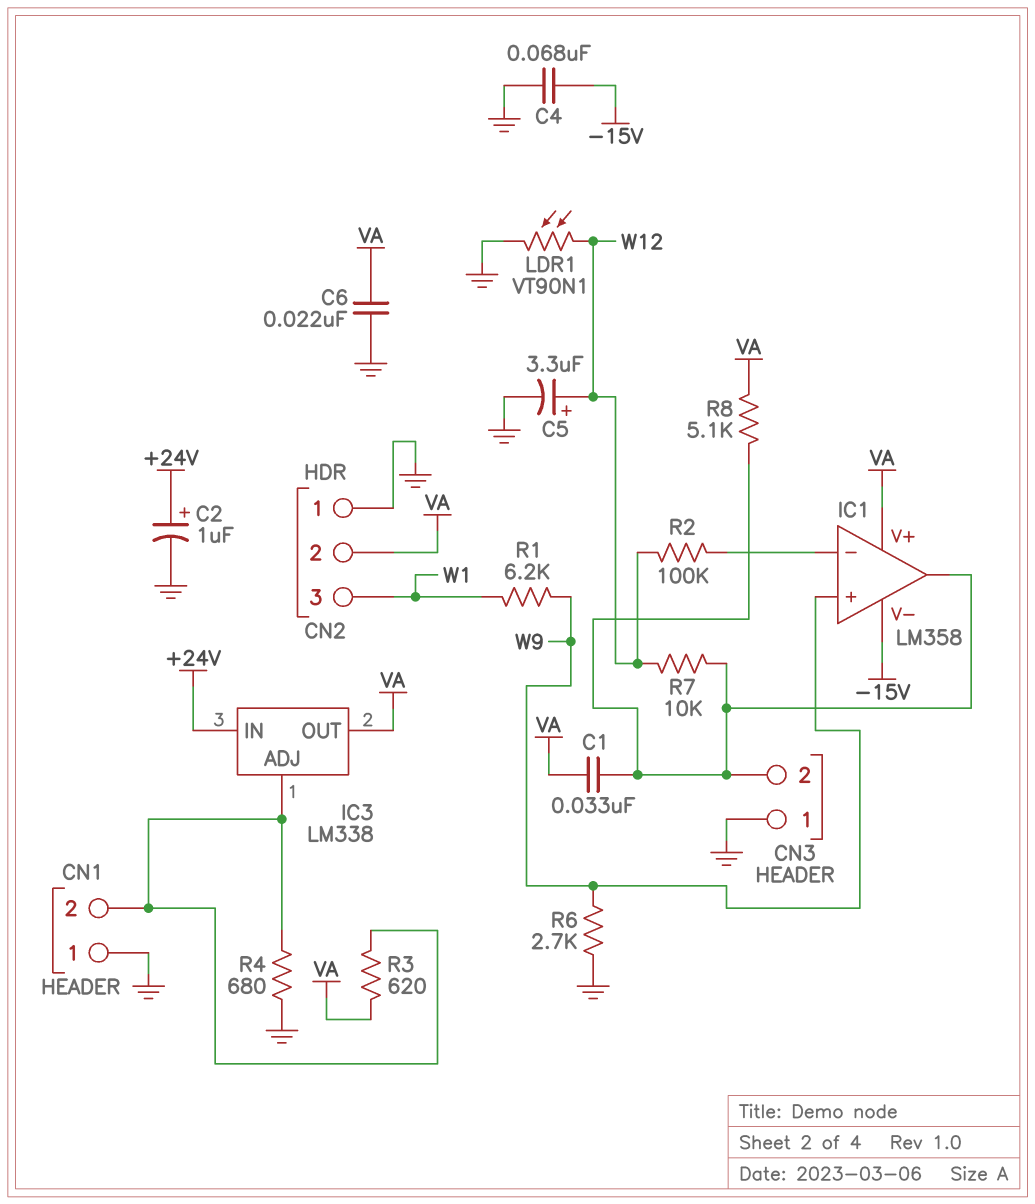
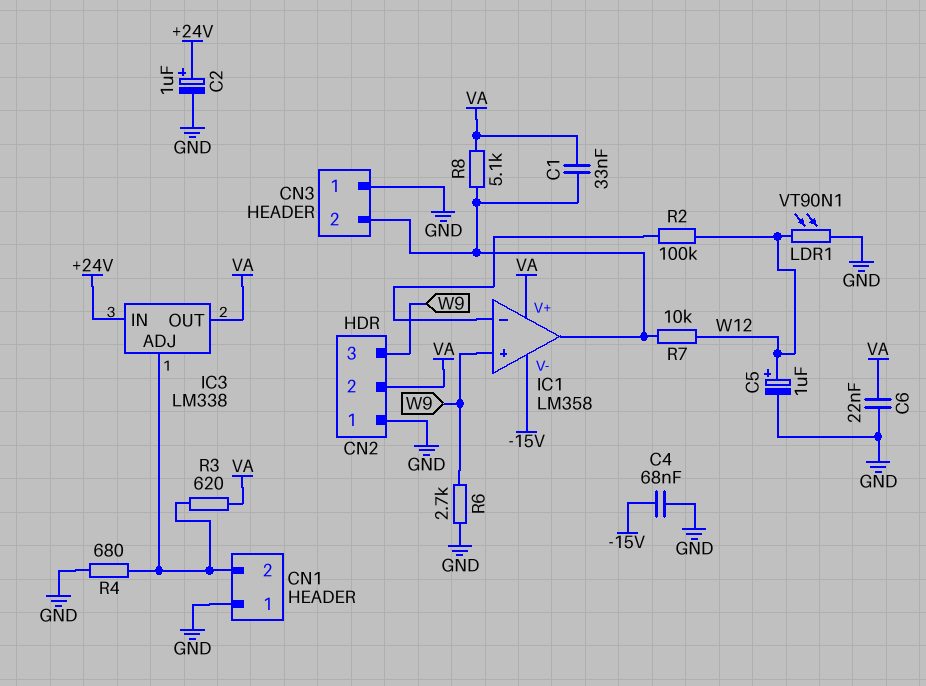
C5: 3.3uF (plus W12, minus GND) -> 1uF (plus W12, minus GND)
CN2 pin 3: W1 -> W9
R1: 6.2k (W1, W9) -> none

